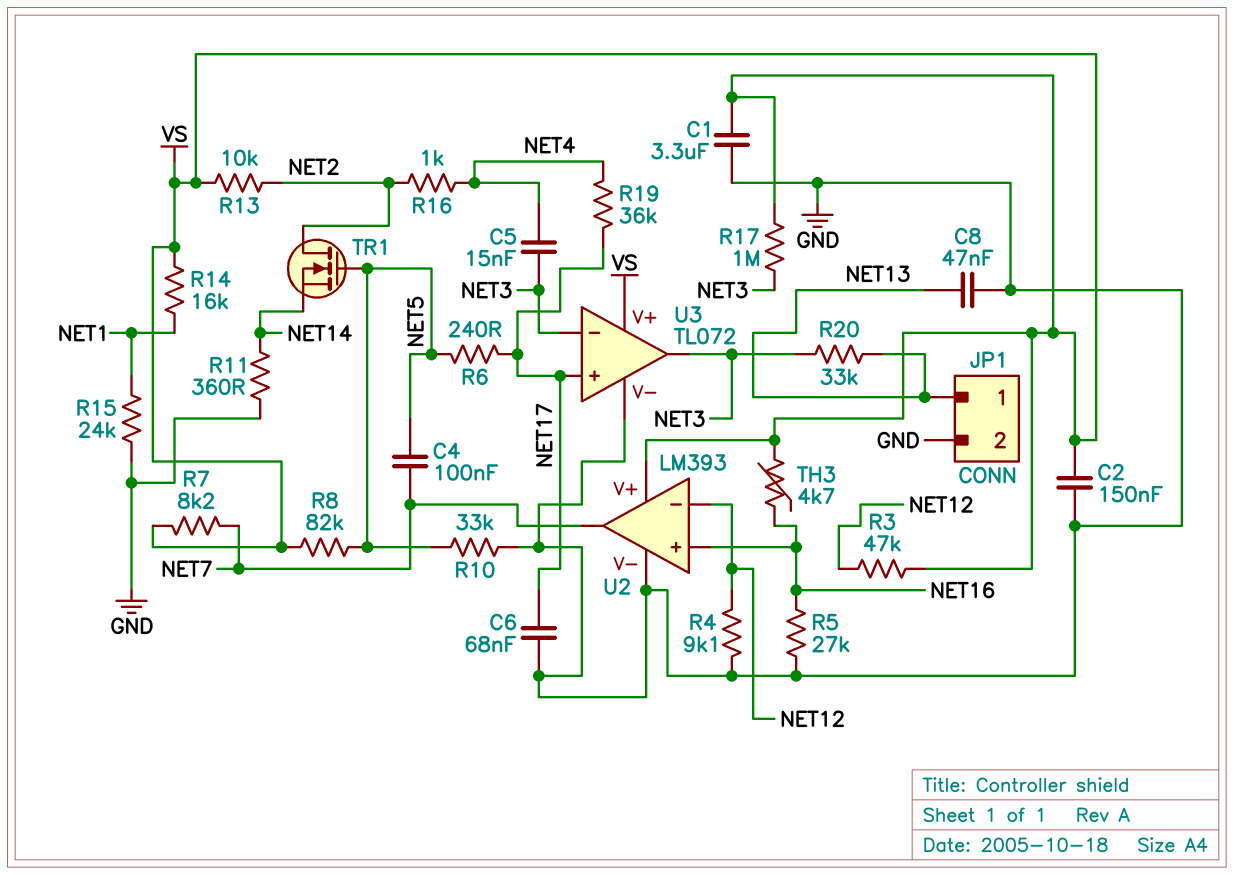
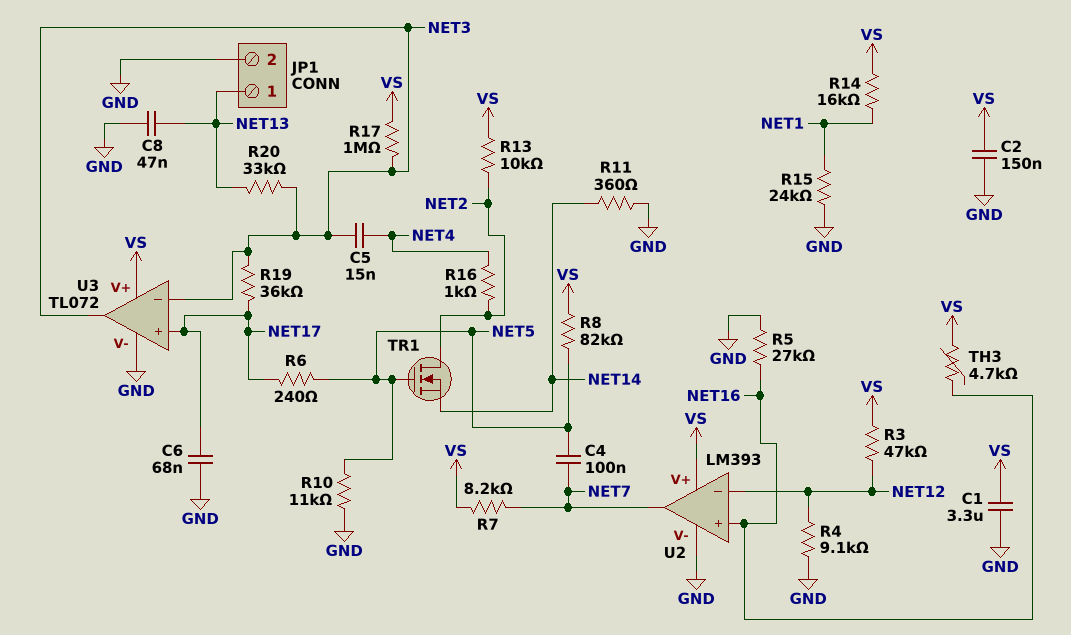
R10: 33k (GND, NET5) -> 11k (GND, NET5)
R19: 36k (NET4, NET17) -> 36k (NET3, NET17)

